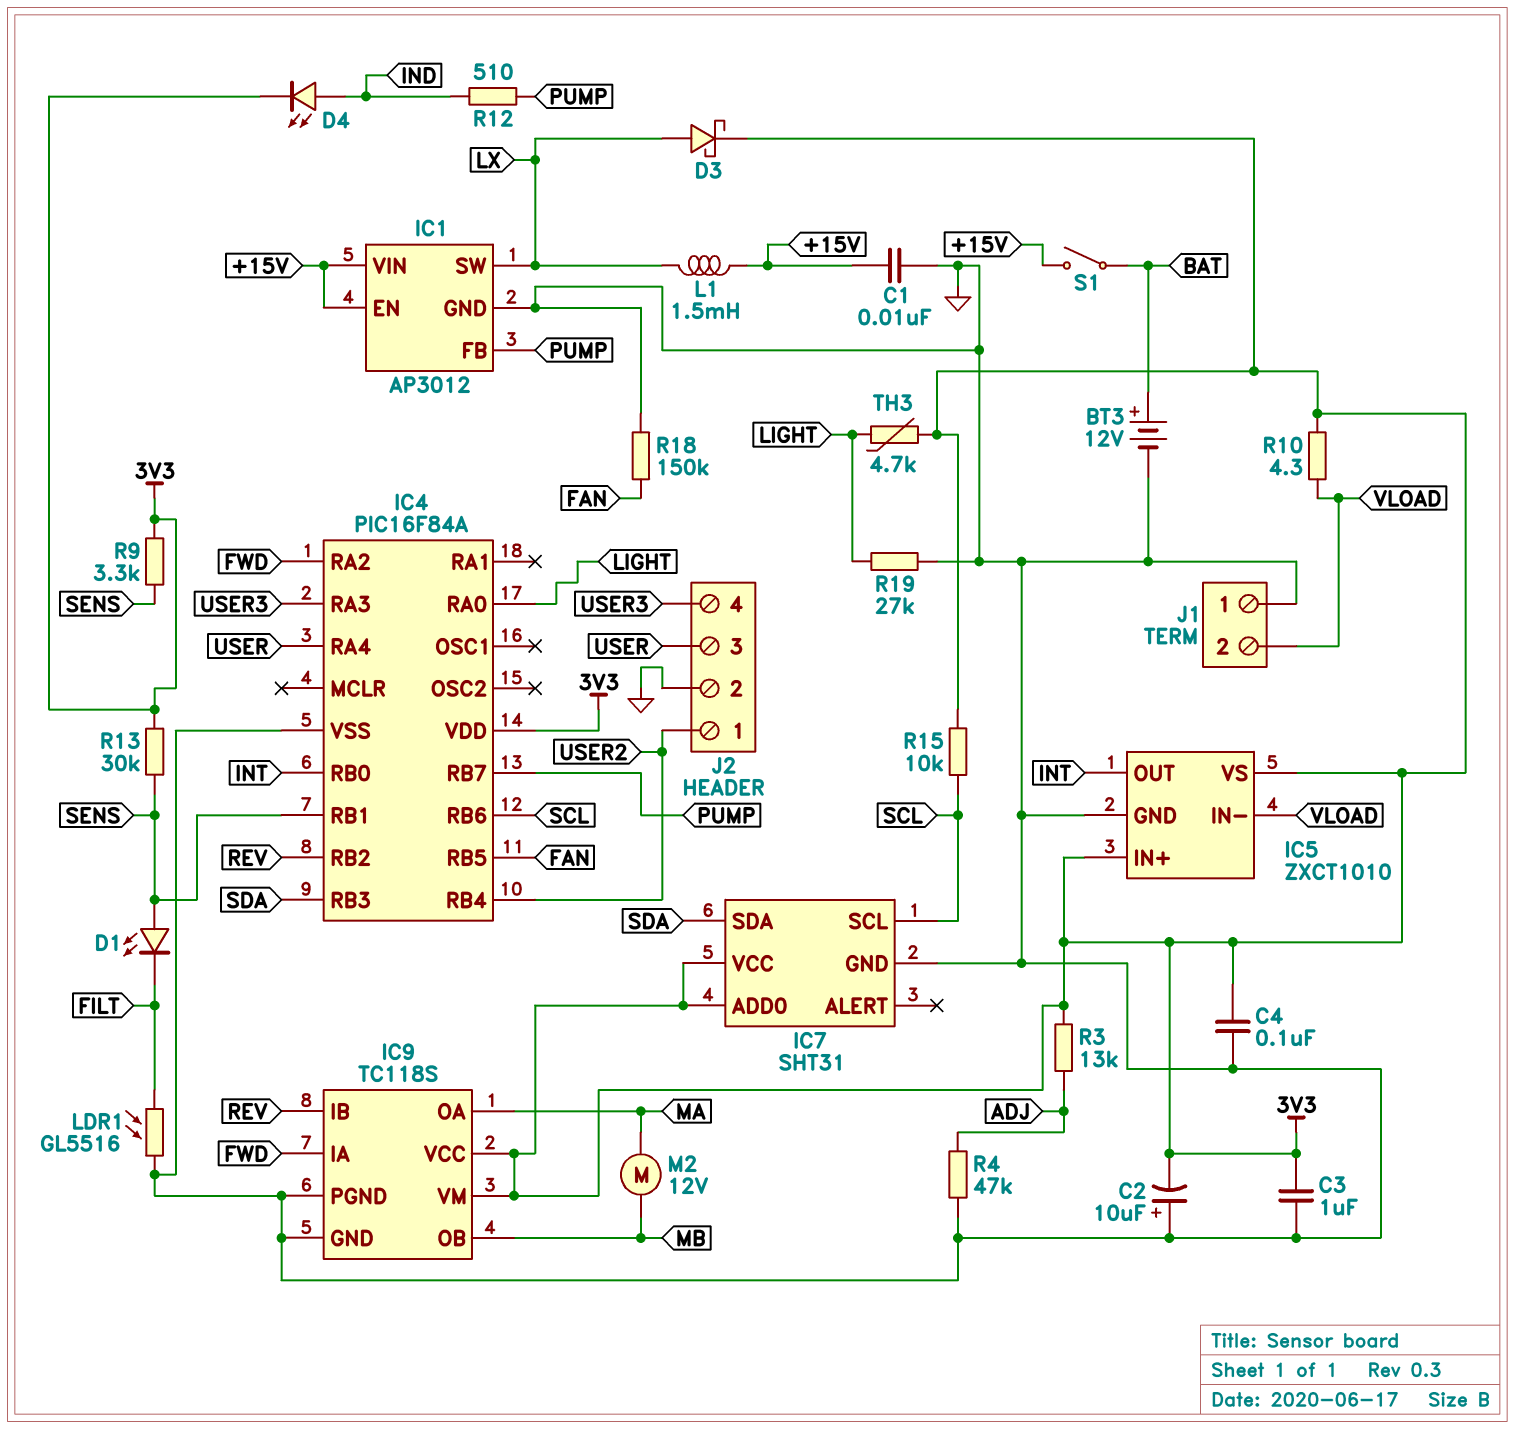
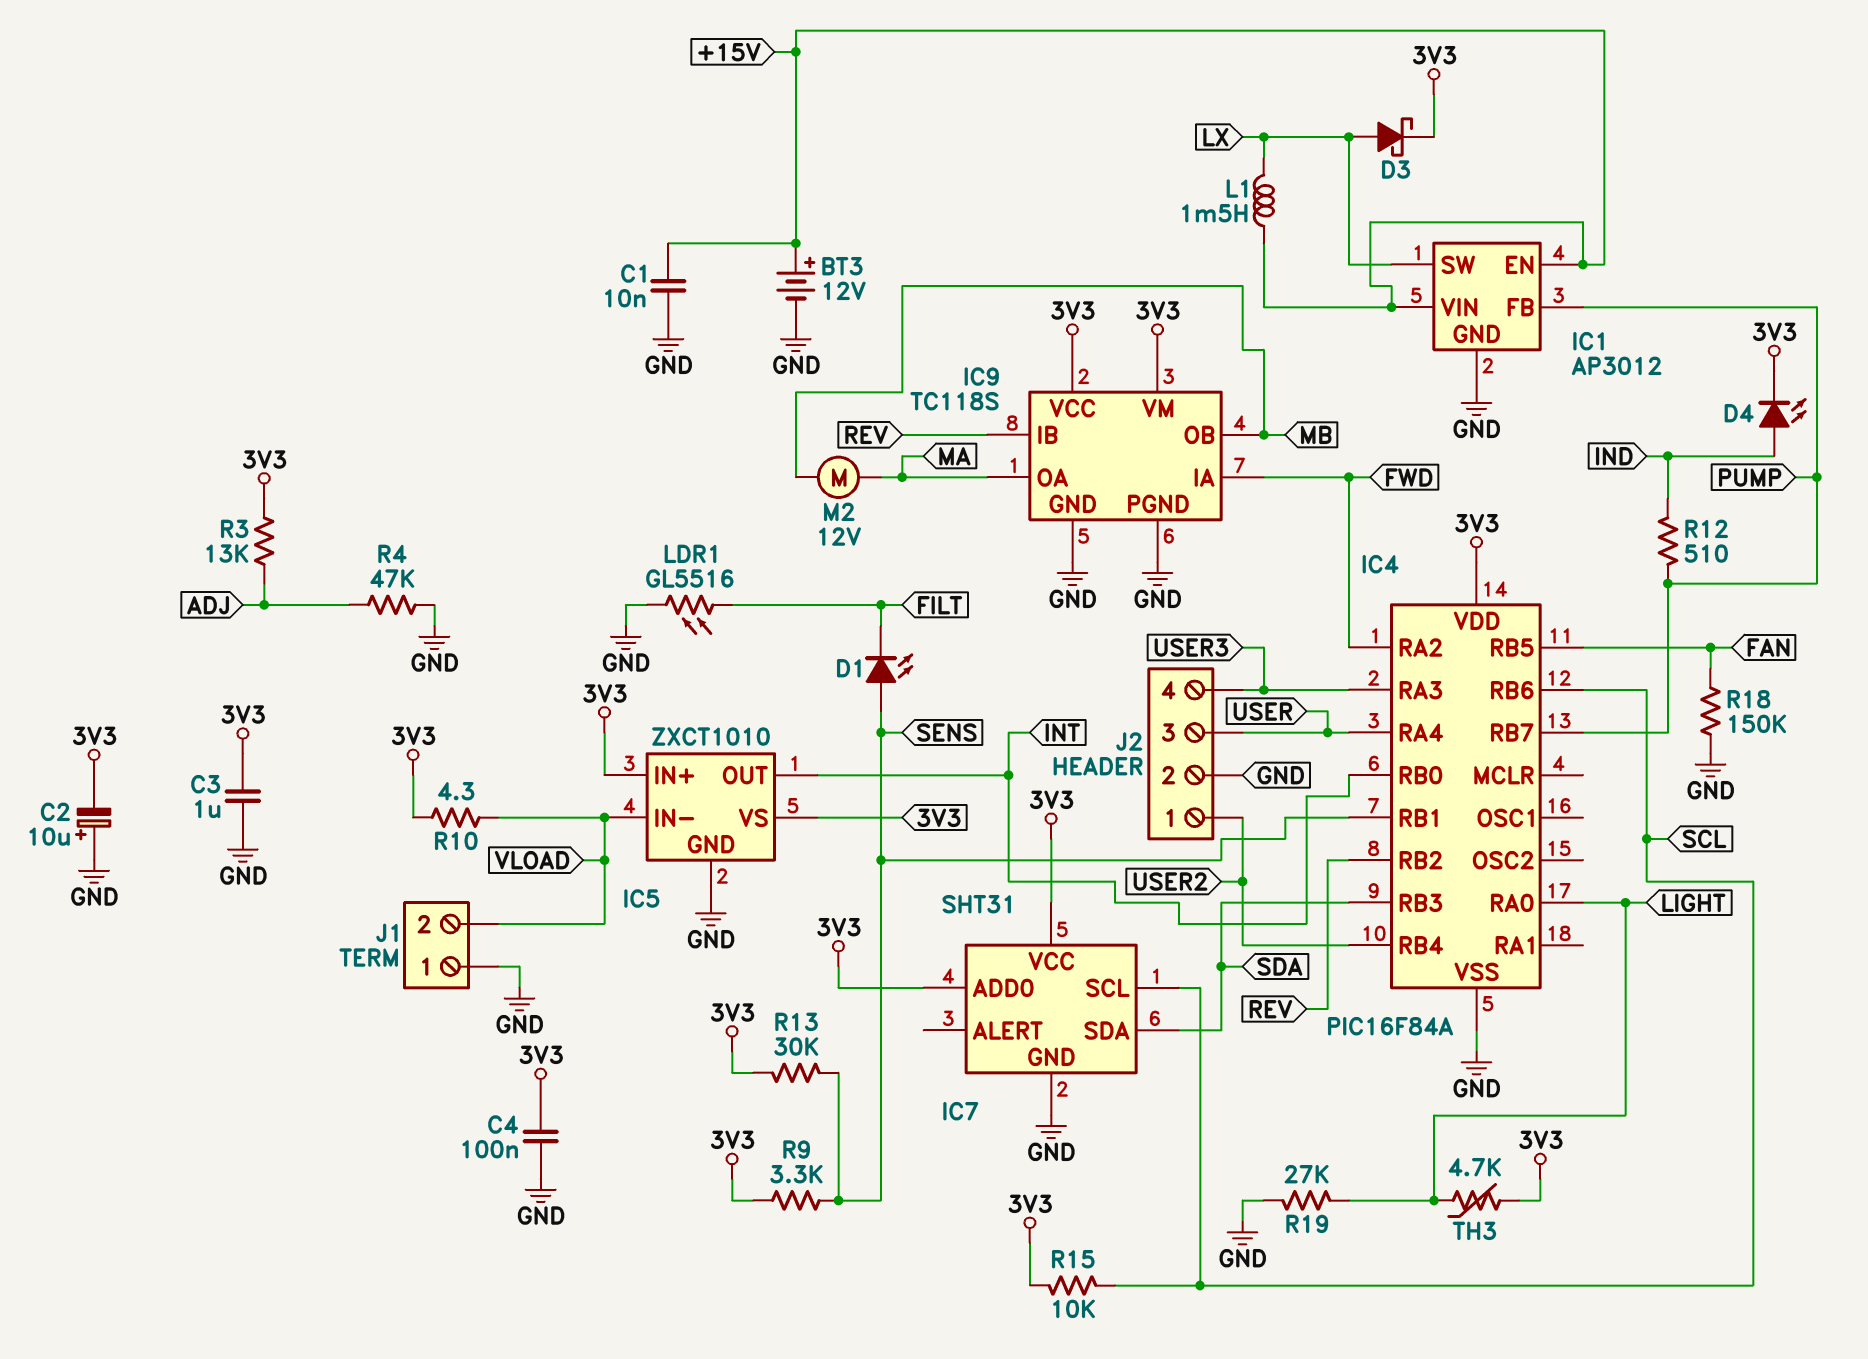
BT3: 12V (plus BAT, minus GND) -> 12V (plus +15V, minus GND)
S1: switch (+15V, BAT) -> none

